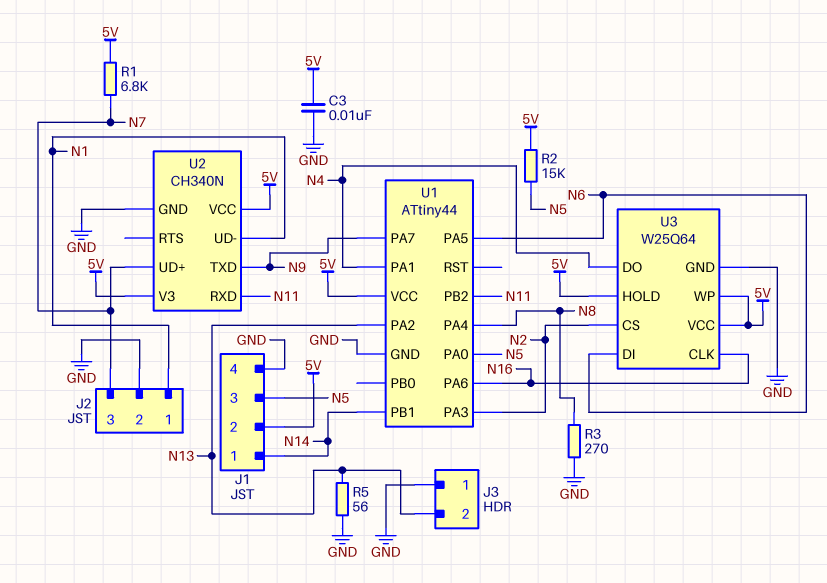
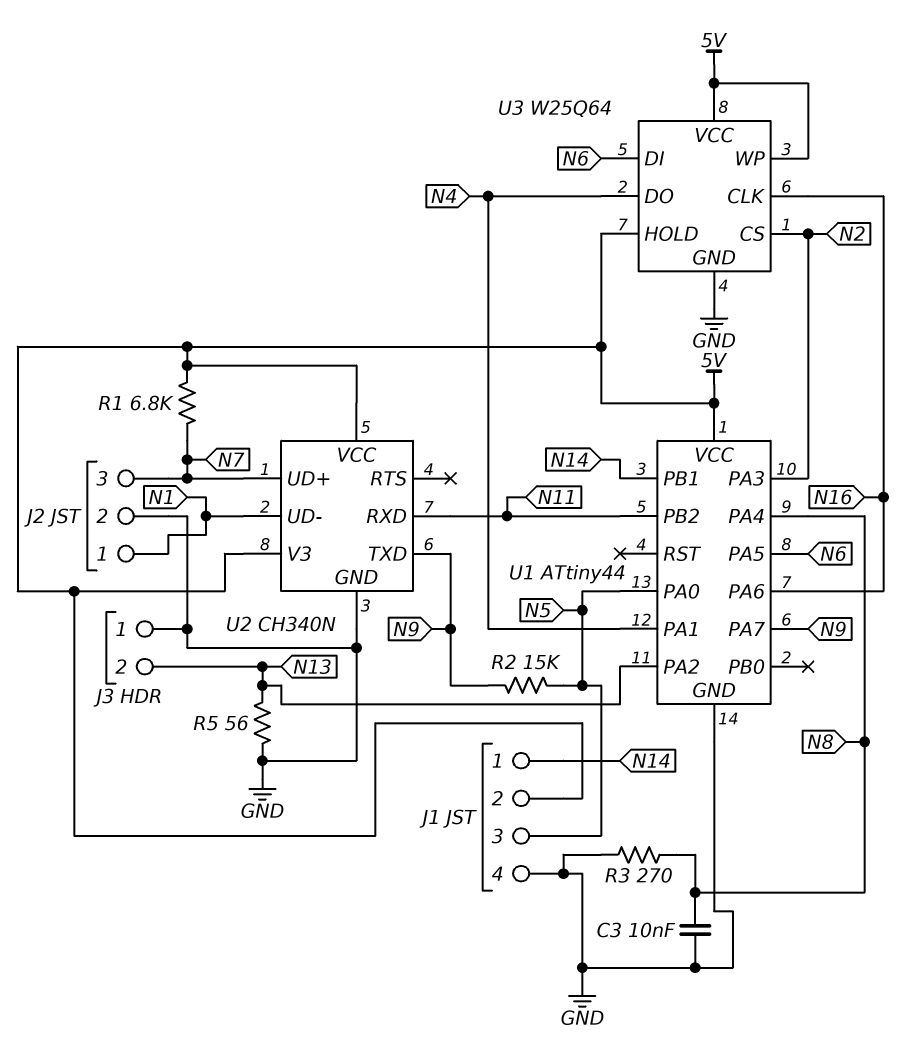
C3: 10nF (5V, GND) -> 10nF (GND, N8)
R2: 15k (5V, N5) -> 15k (N5, N9)

